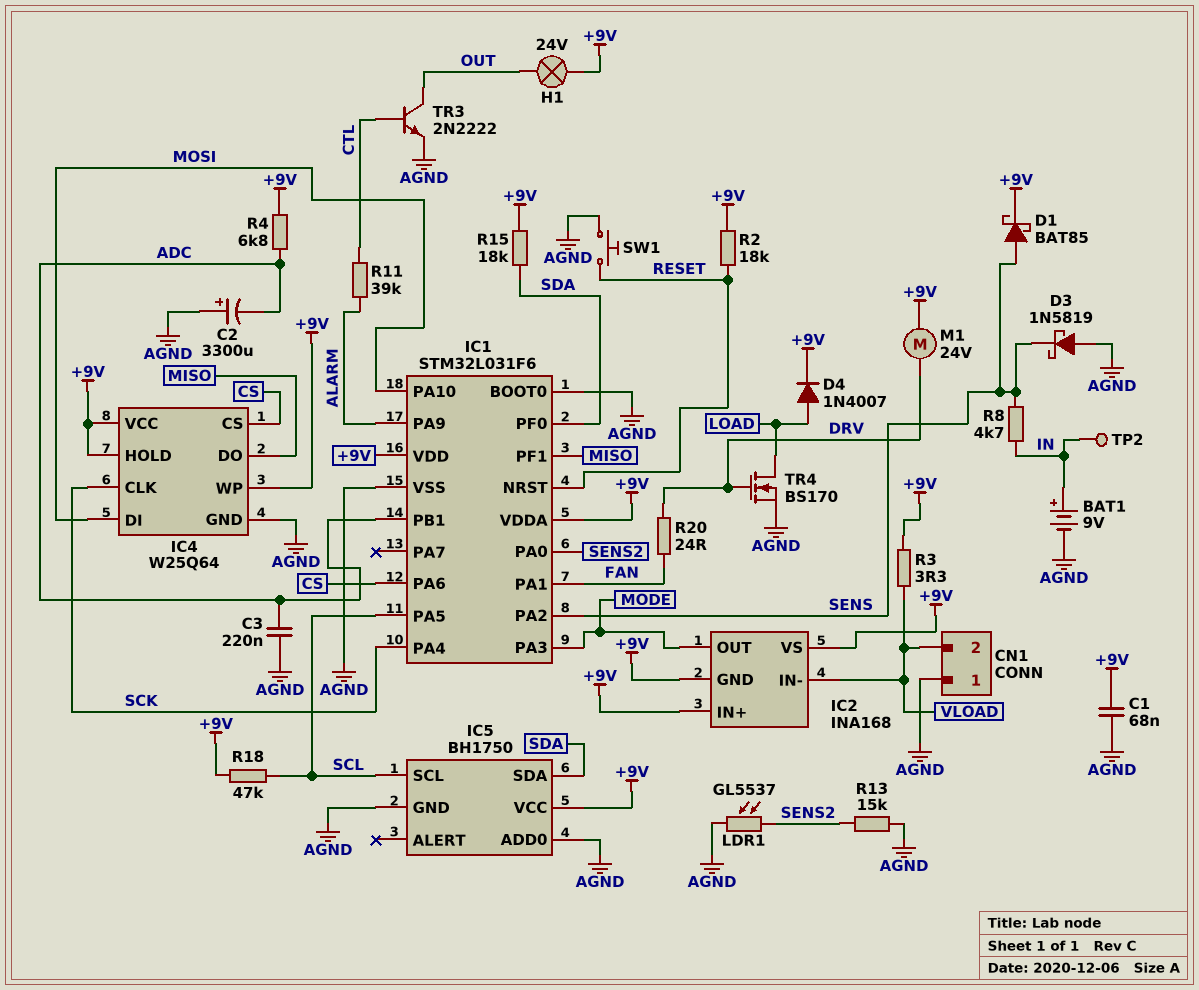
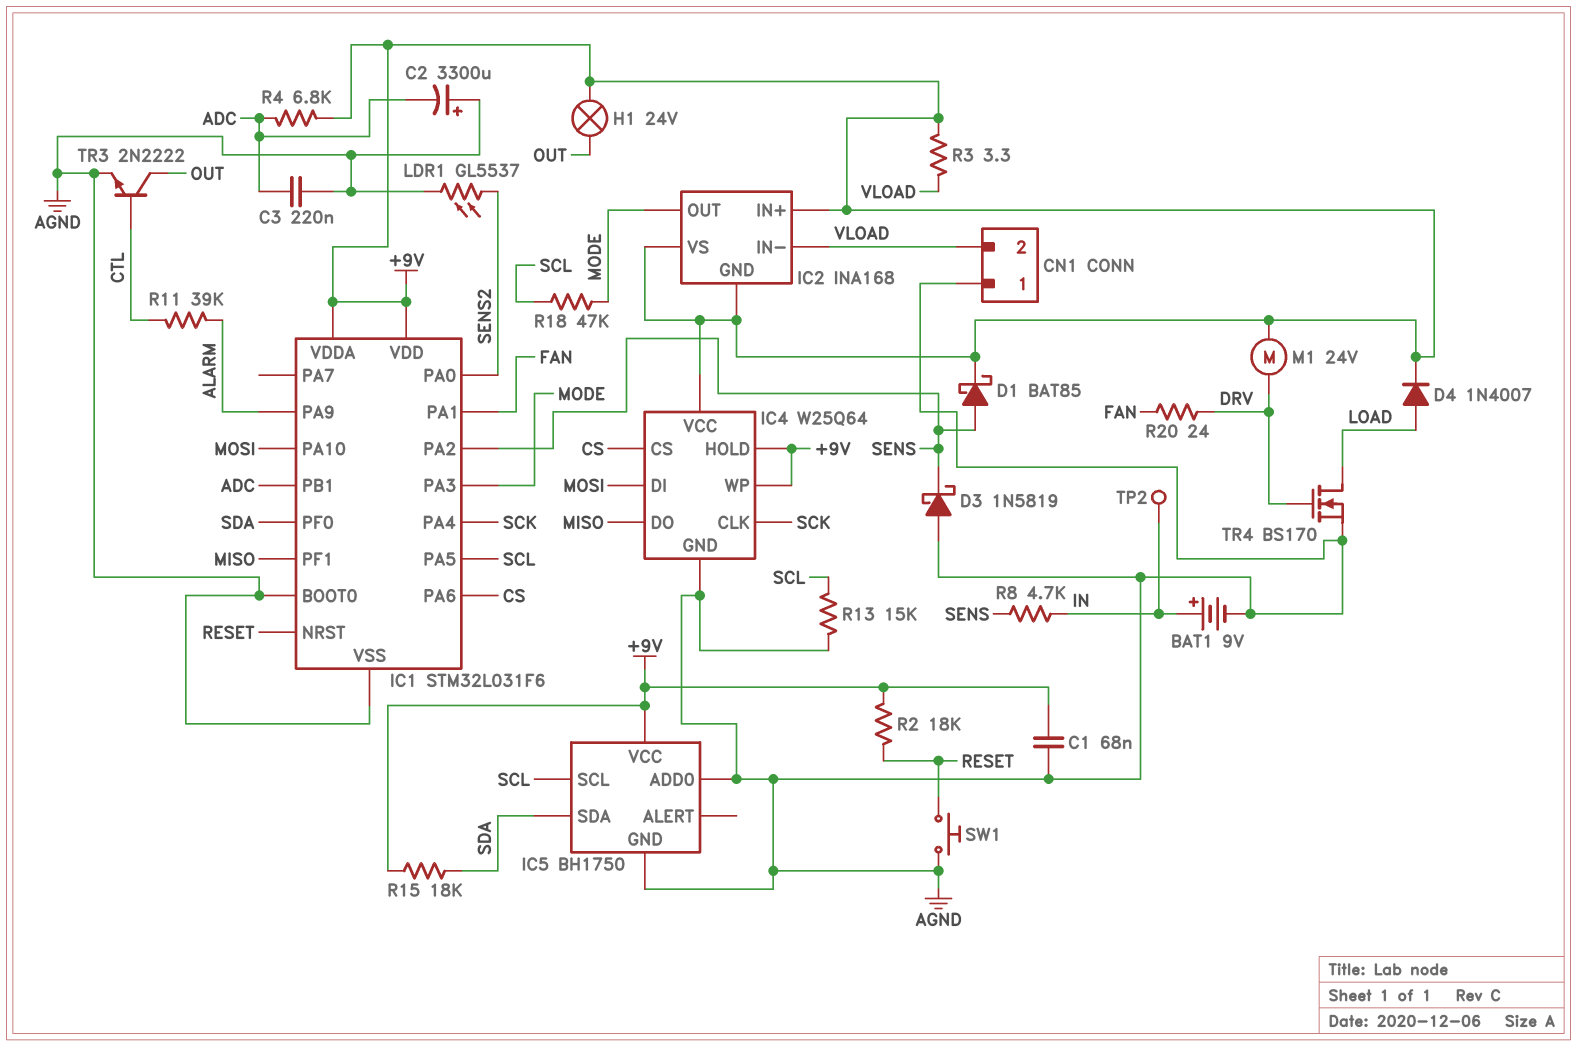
R13: 15k (AGND, SENS2) -> 15k (AGND, SCL)
R18: 47k (+9V, SCL) -> 47k (MODE, SCL)

